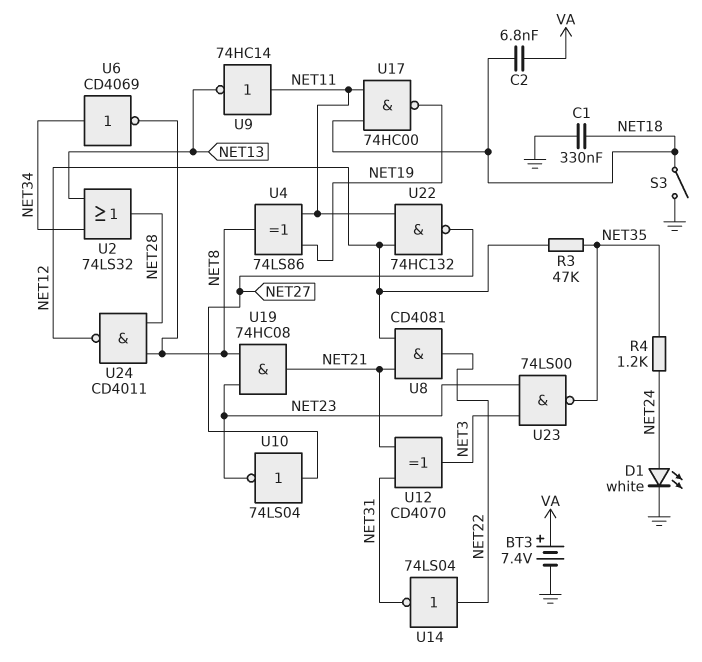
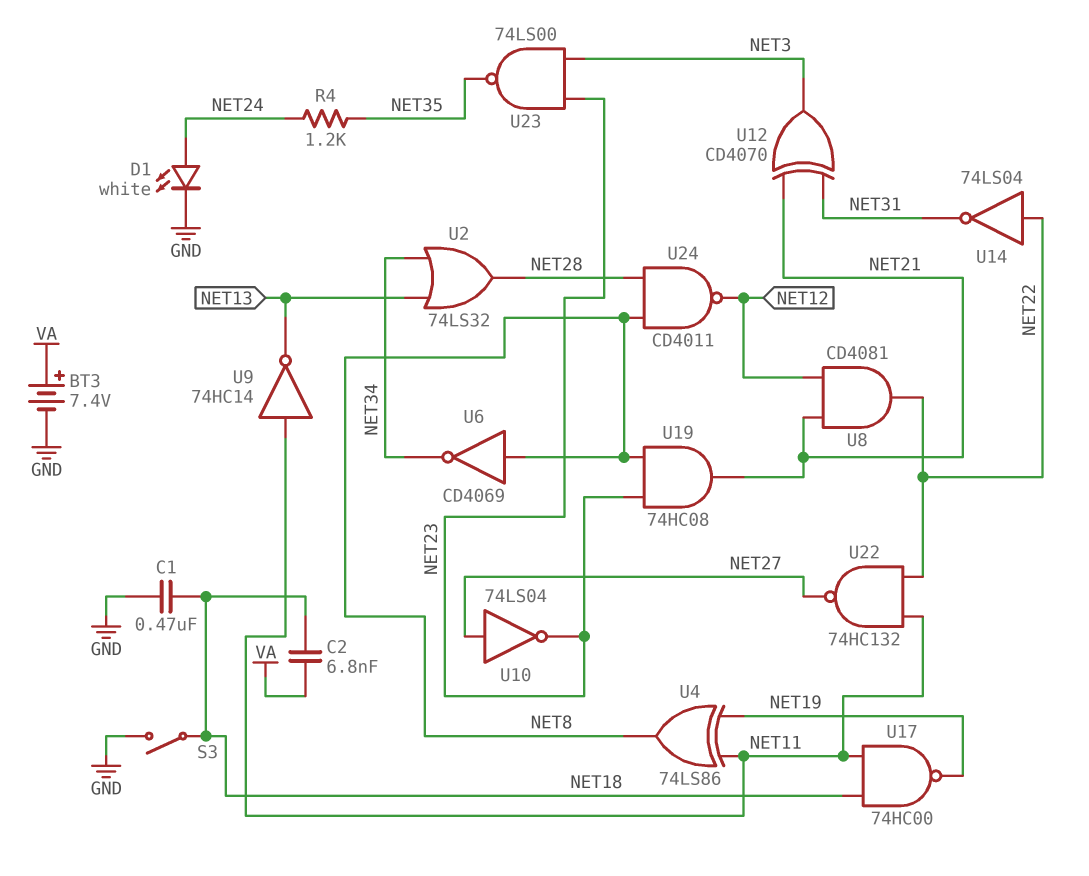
C1: 330nF (GND, NET18) -> 470nF (GND, NET18)
R3: 47k (NET12, NET35) -> none
U6: NOT CD4069 (in NET34, out NET8) -> NOT CD4069 (in NET8, out NET34)
U22: NAND 74HC132 (in NET11, in NET12, out NET27) -> NAND 74HC132 (in NET11, in NET22, out NET27)

